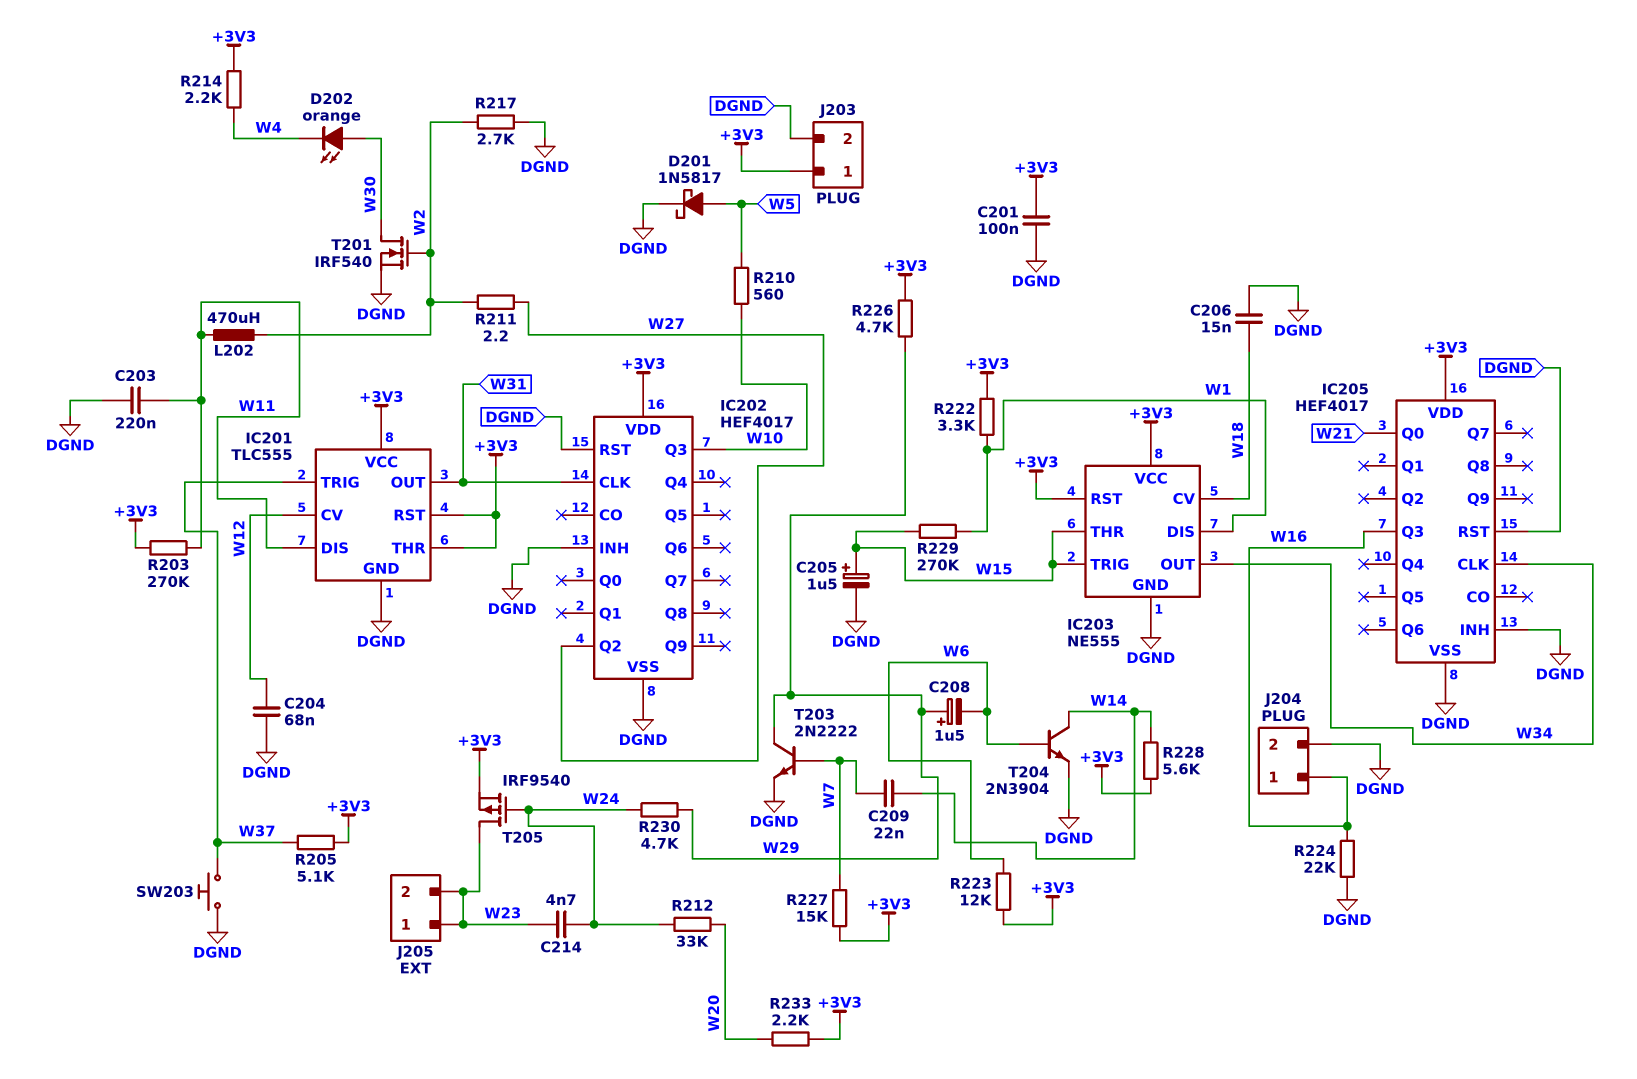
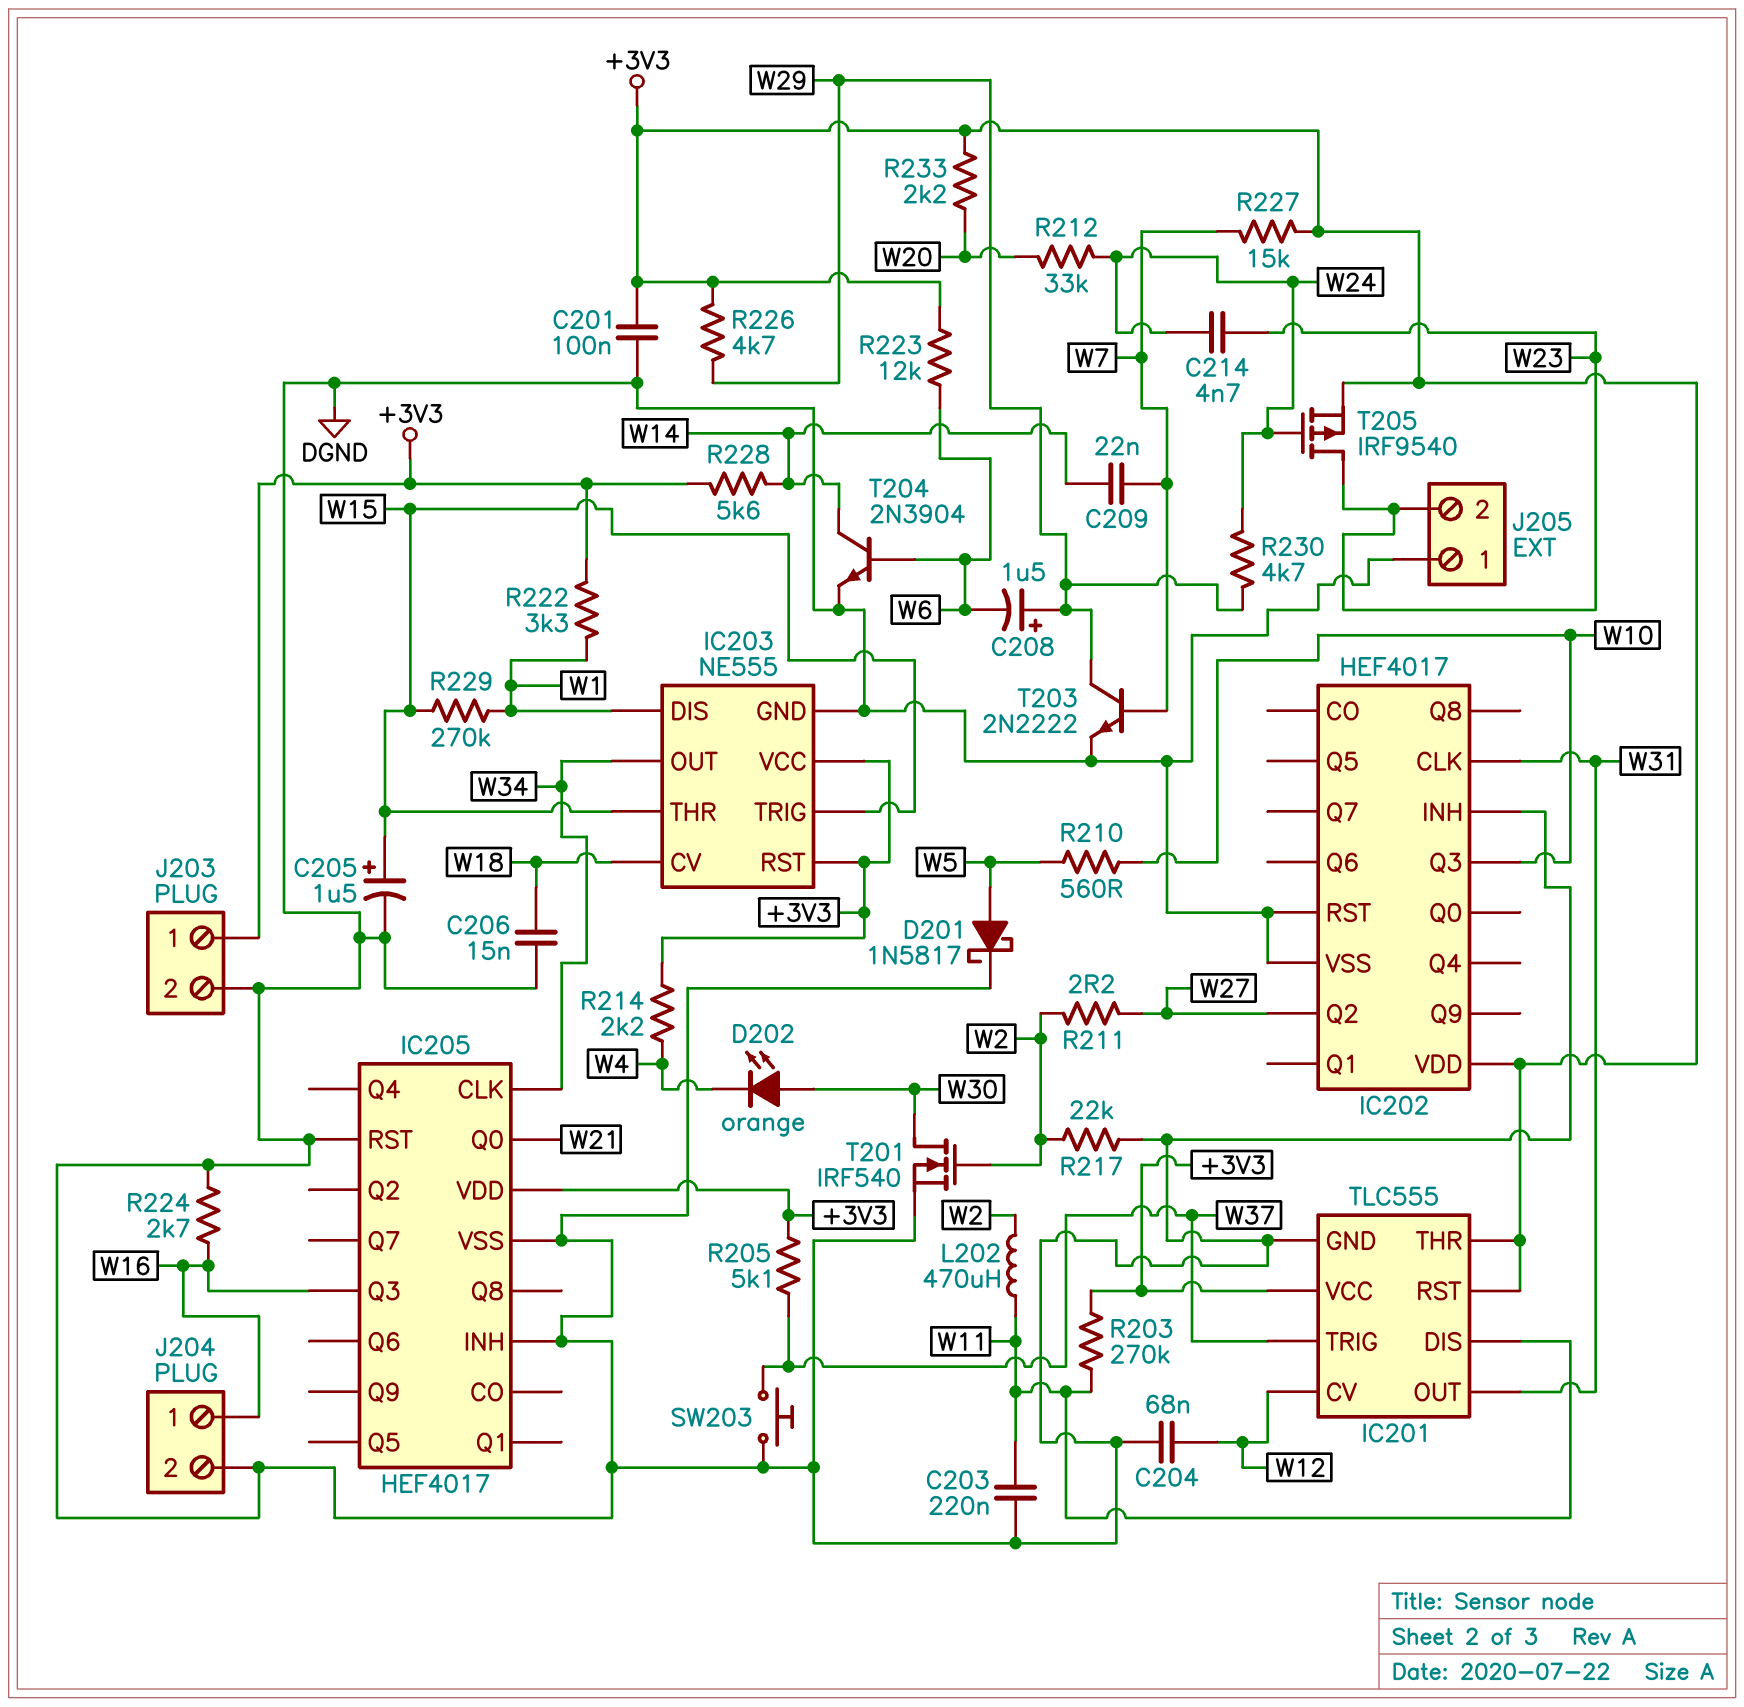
J205 pin 1: W23 -> DGND
R217: 2.7k (DGND, W2) -> 22k (DGND, W2)
R224: 22k (DGND, W16) -> 2.7k (DGND, W16)

